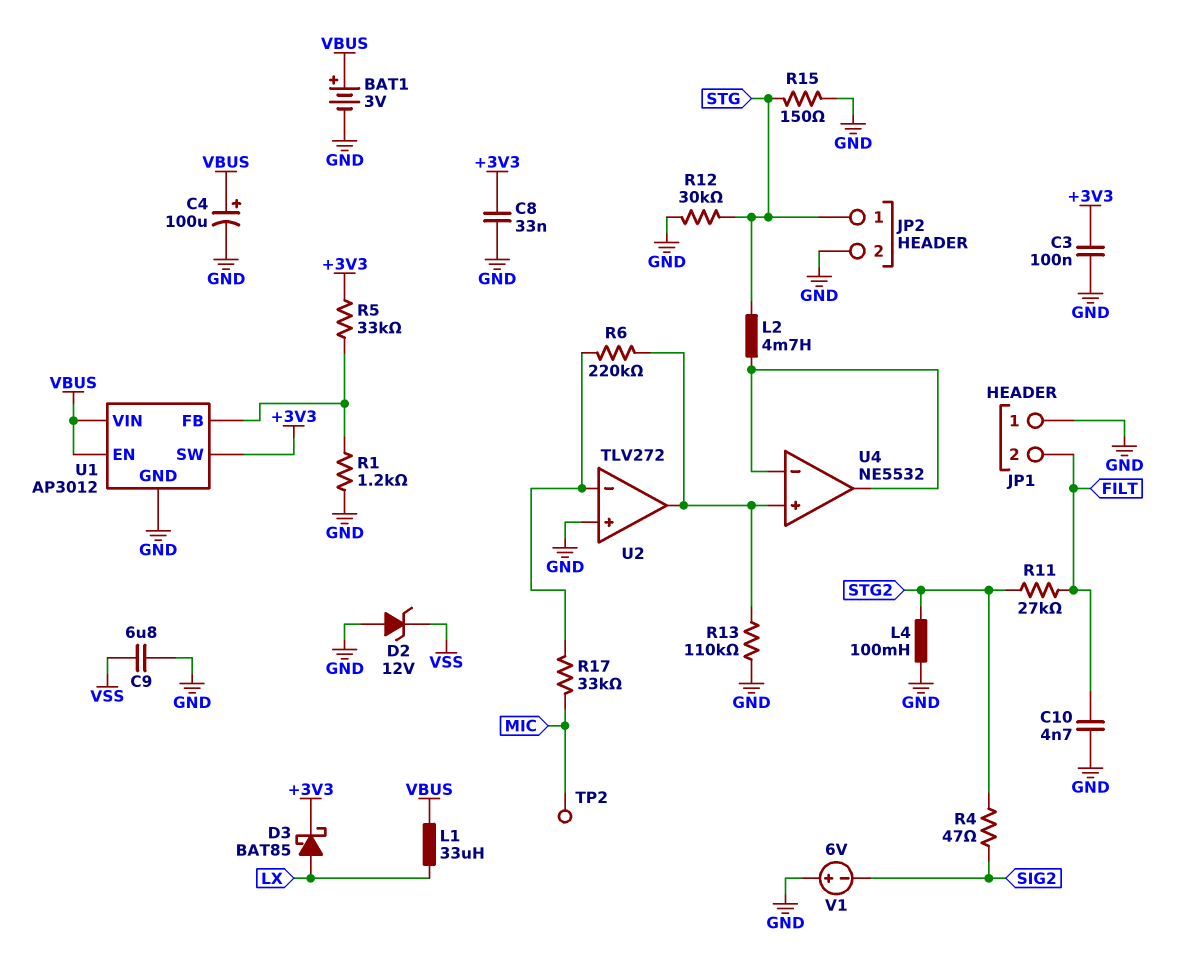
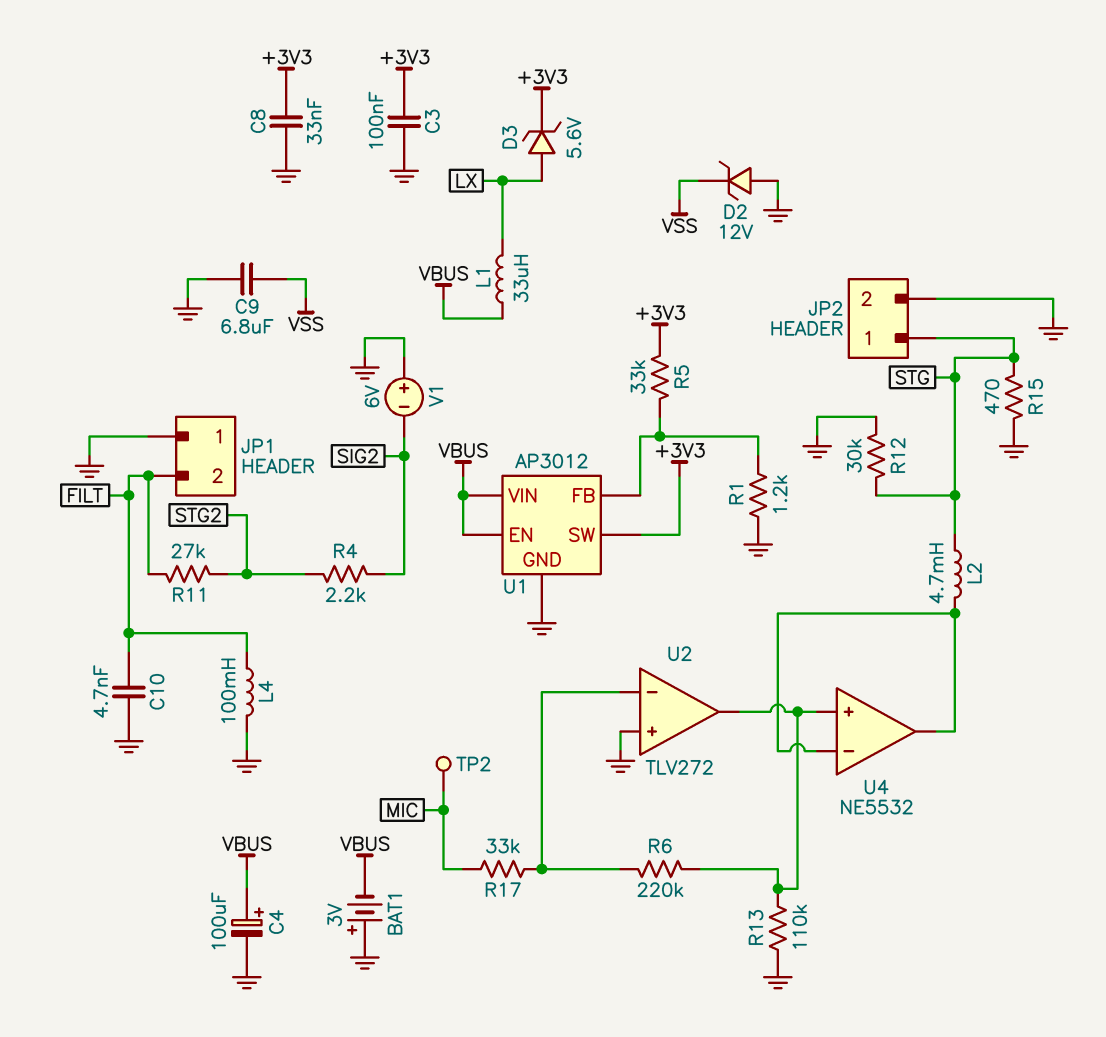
BAT1: 3V (plus VBUS, minus GND) -> 3V (plus GND, minus VBUS)
D3: schottky BAT85 (A LX, K +3V3) -> zener 5.6V (A LX, K +3V3)
L4: 100mH (GND, STG2) -> 100mH (FILT, GND)
R4: 47 (SIG2, STG2) -> 2.2k (SIG2, STG2)
R15: 150 (GND, STG) -> 470 (GND, STG)

